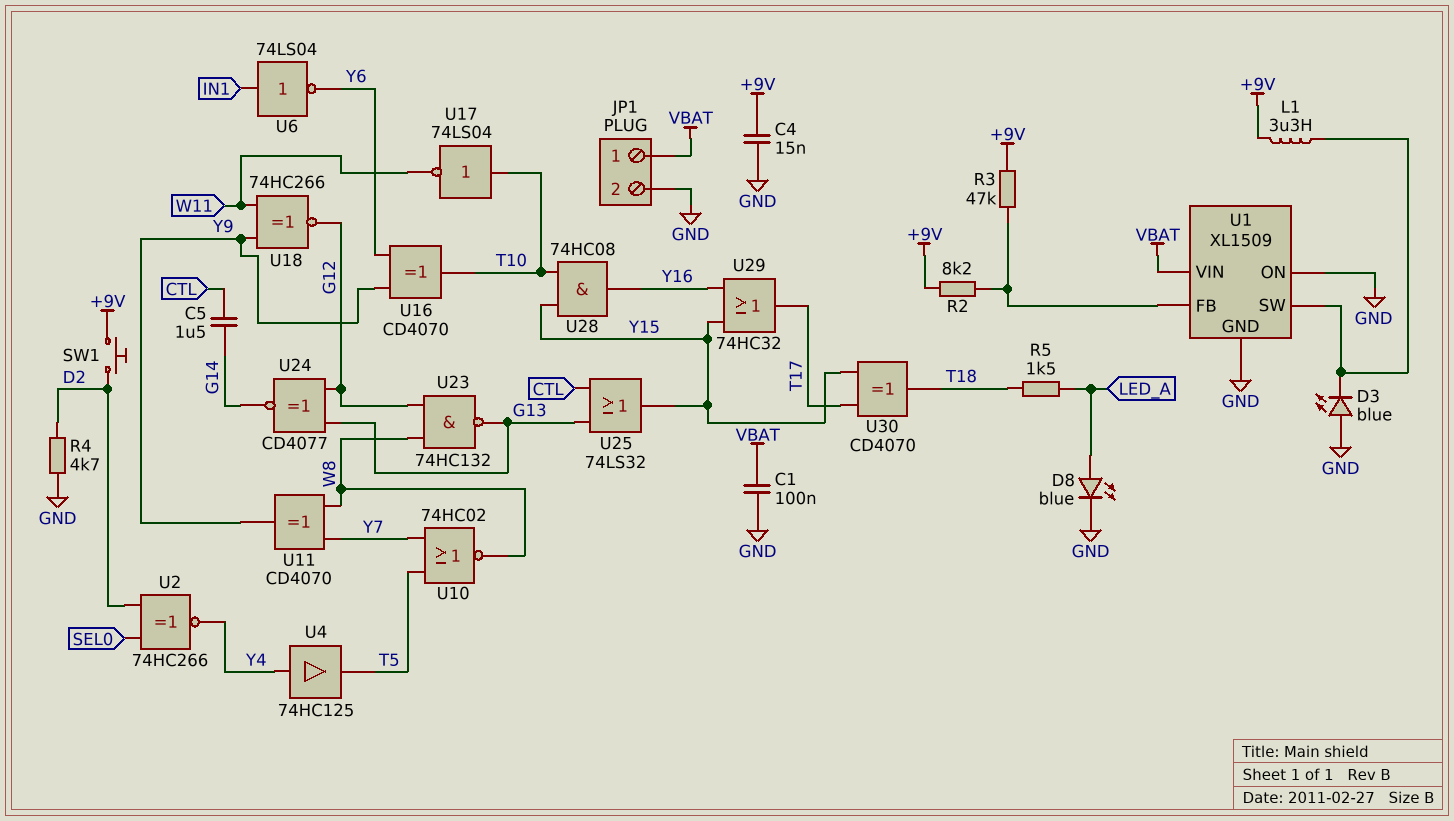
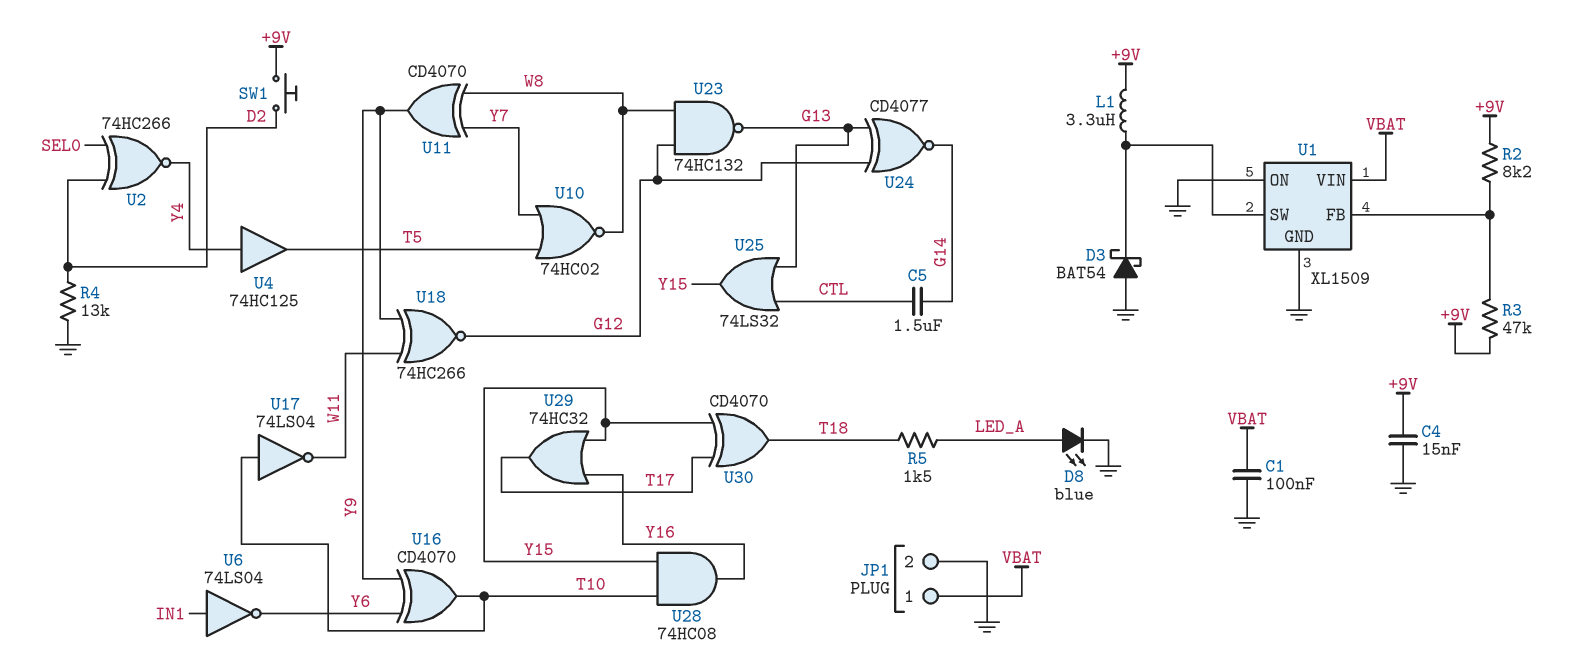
D3: LED blue (A GND, K U1/SW) -> schottky BAT54 (A GND, K U1/SW)
R4: 4.7k (D2, GND) -> 13k (D2, GND)

